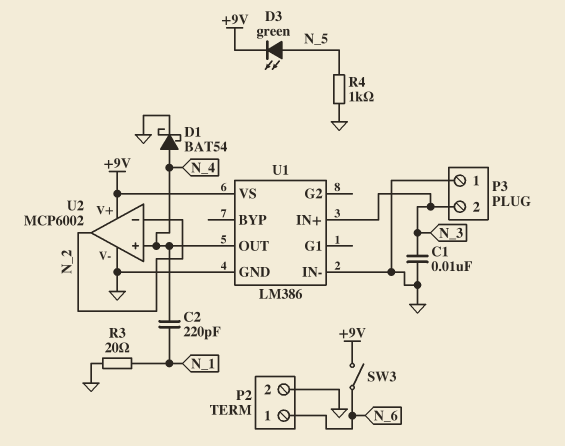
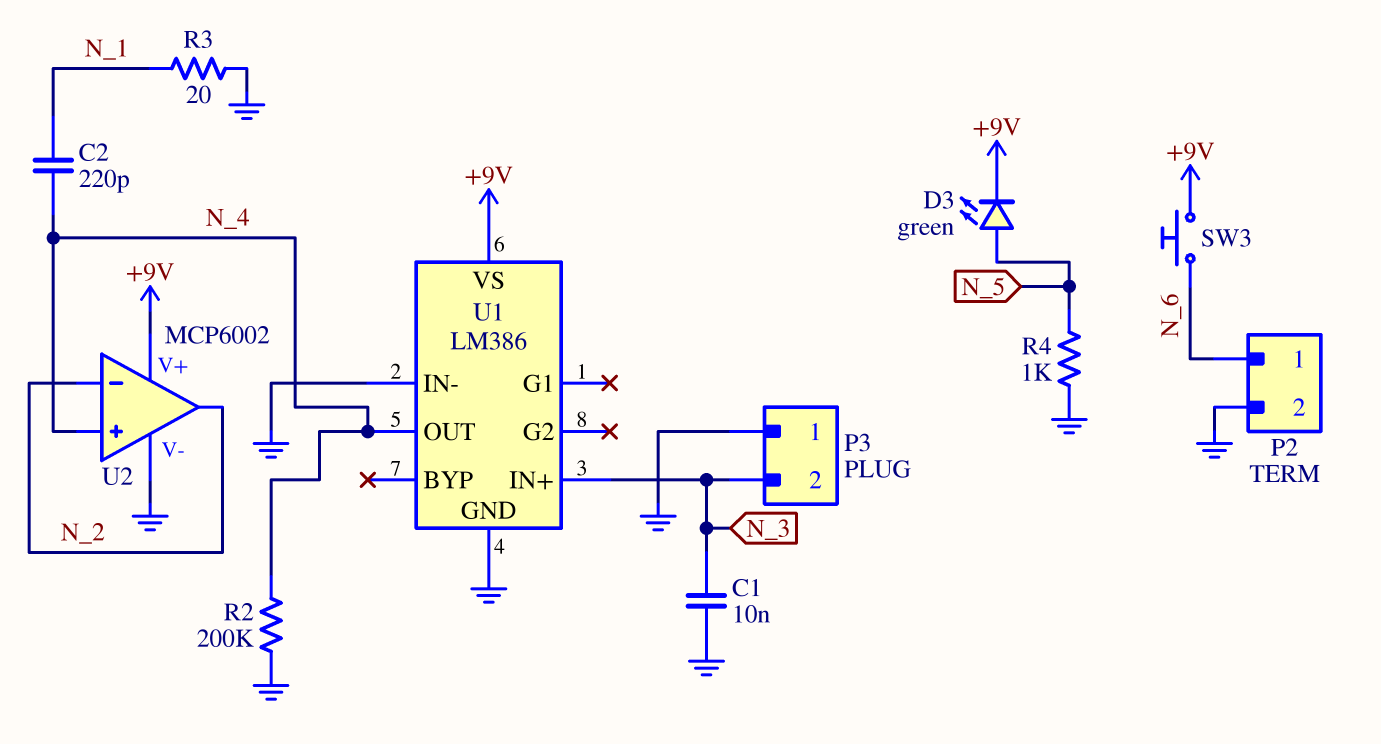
D1: schottky BAT54 (A N_4, K GND) -> none
R2: none -> 200k (GND, N_4)
SW3: switch (+9V, N_6) -> button (+9V, N_6)

